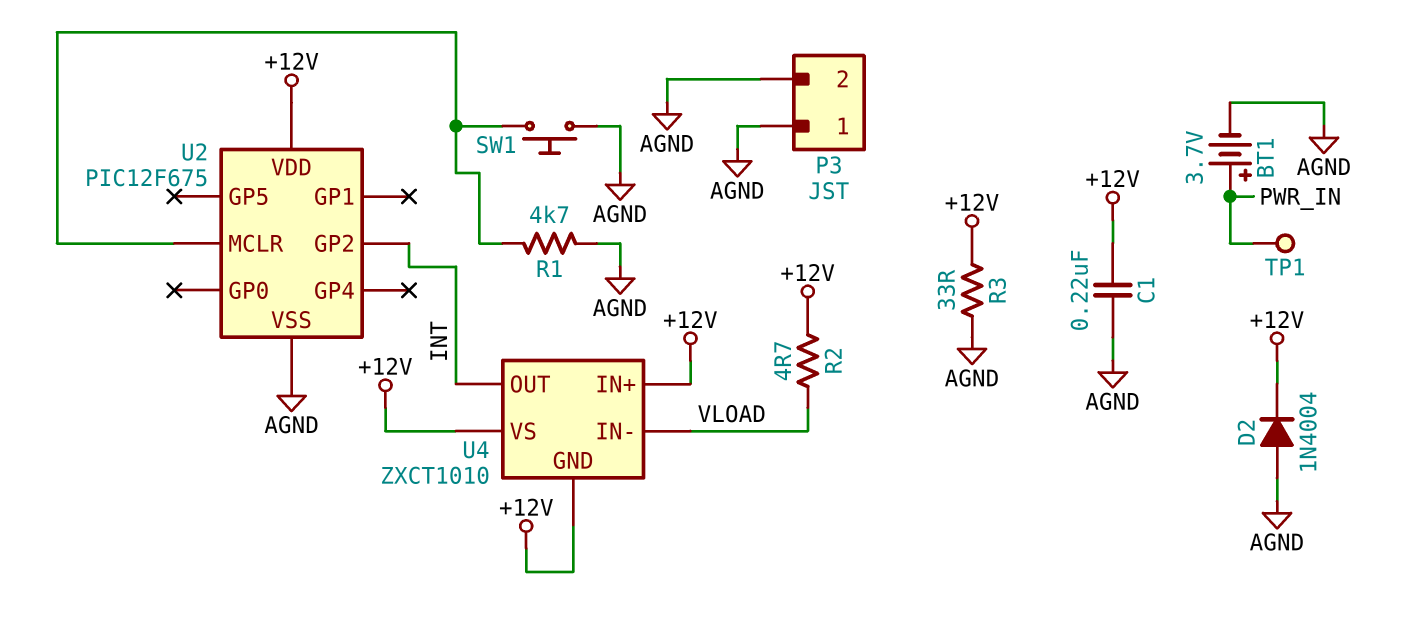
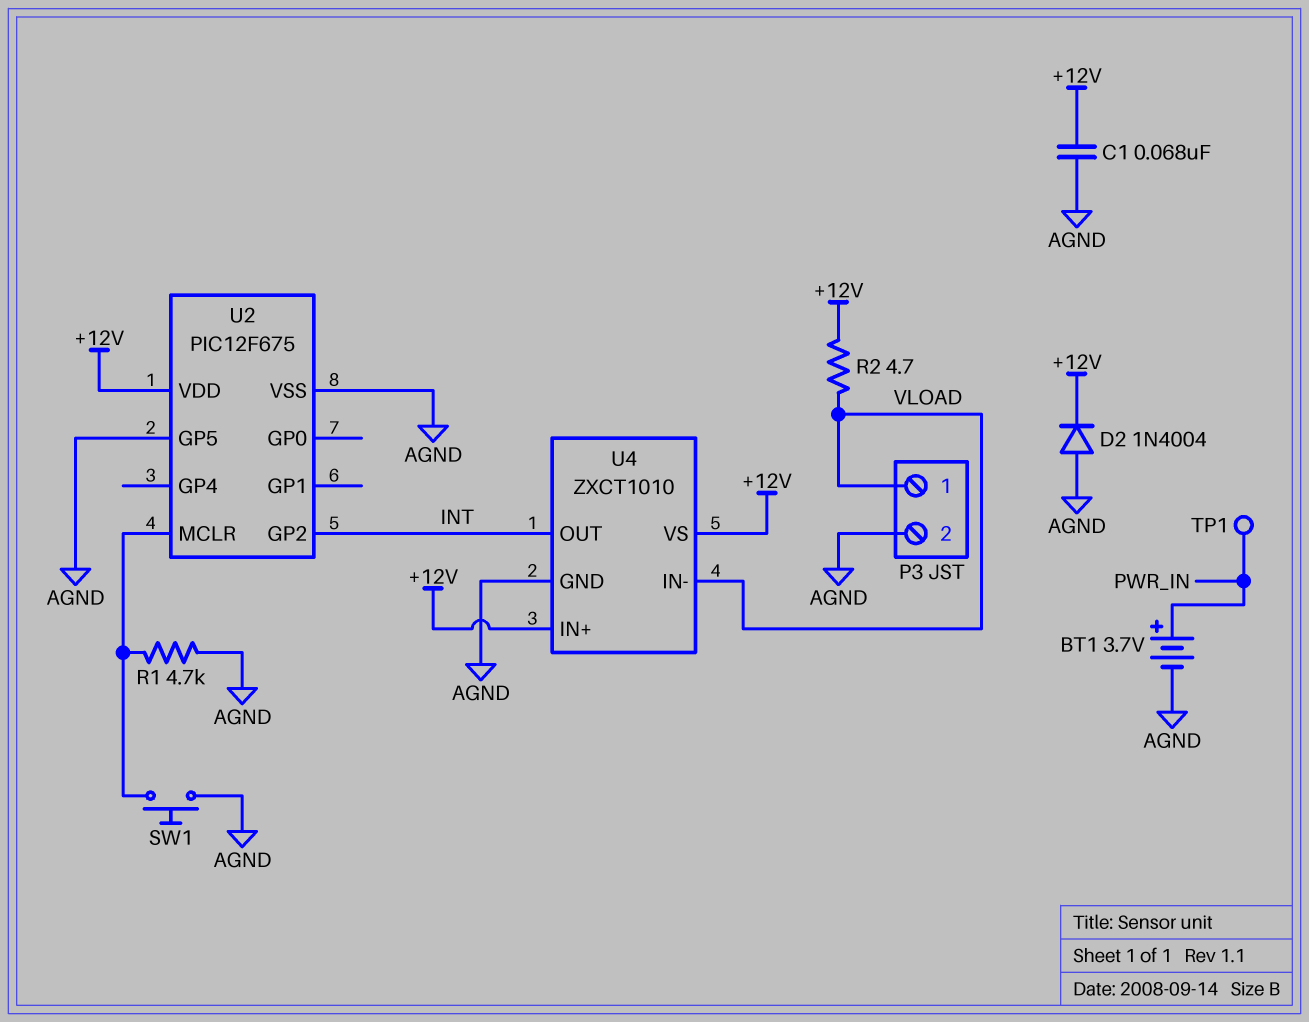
C1: 220nF (+12V, AGND) -> 68nF (+12V, AGND)
P3 pin 1: AGND -> VLOAD
R3: 33 (+12V, AGND) -> none
U2 pin GP5: none -> AGND
U4 pin GND: +12V -> AGND

